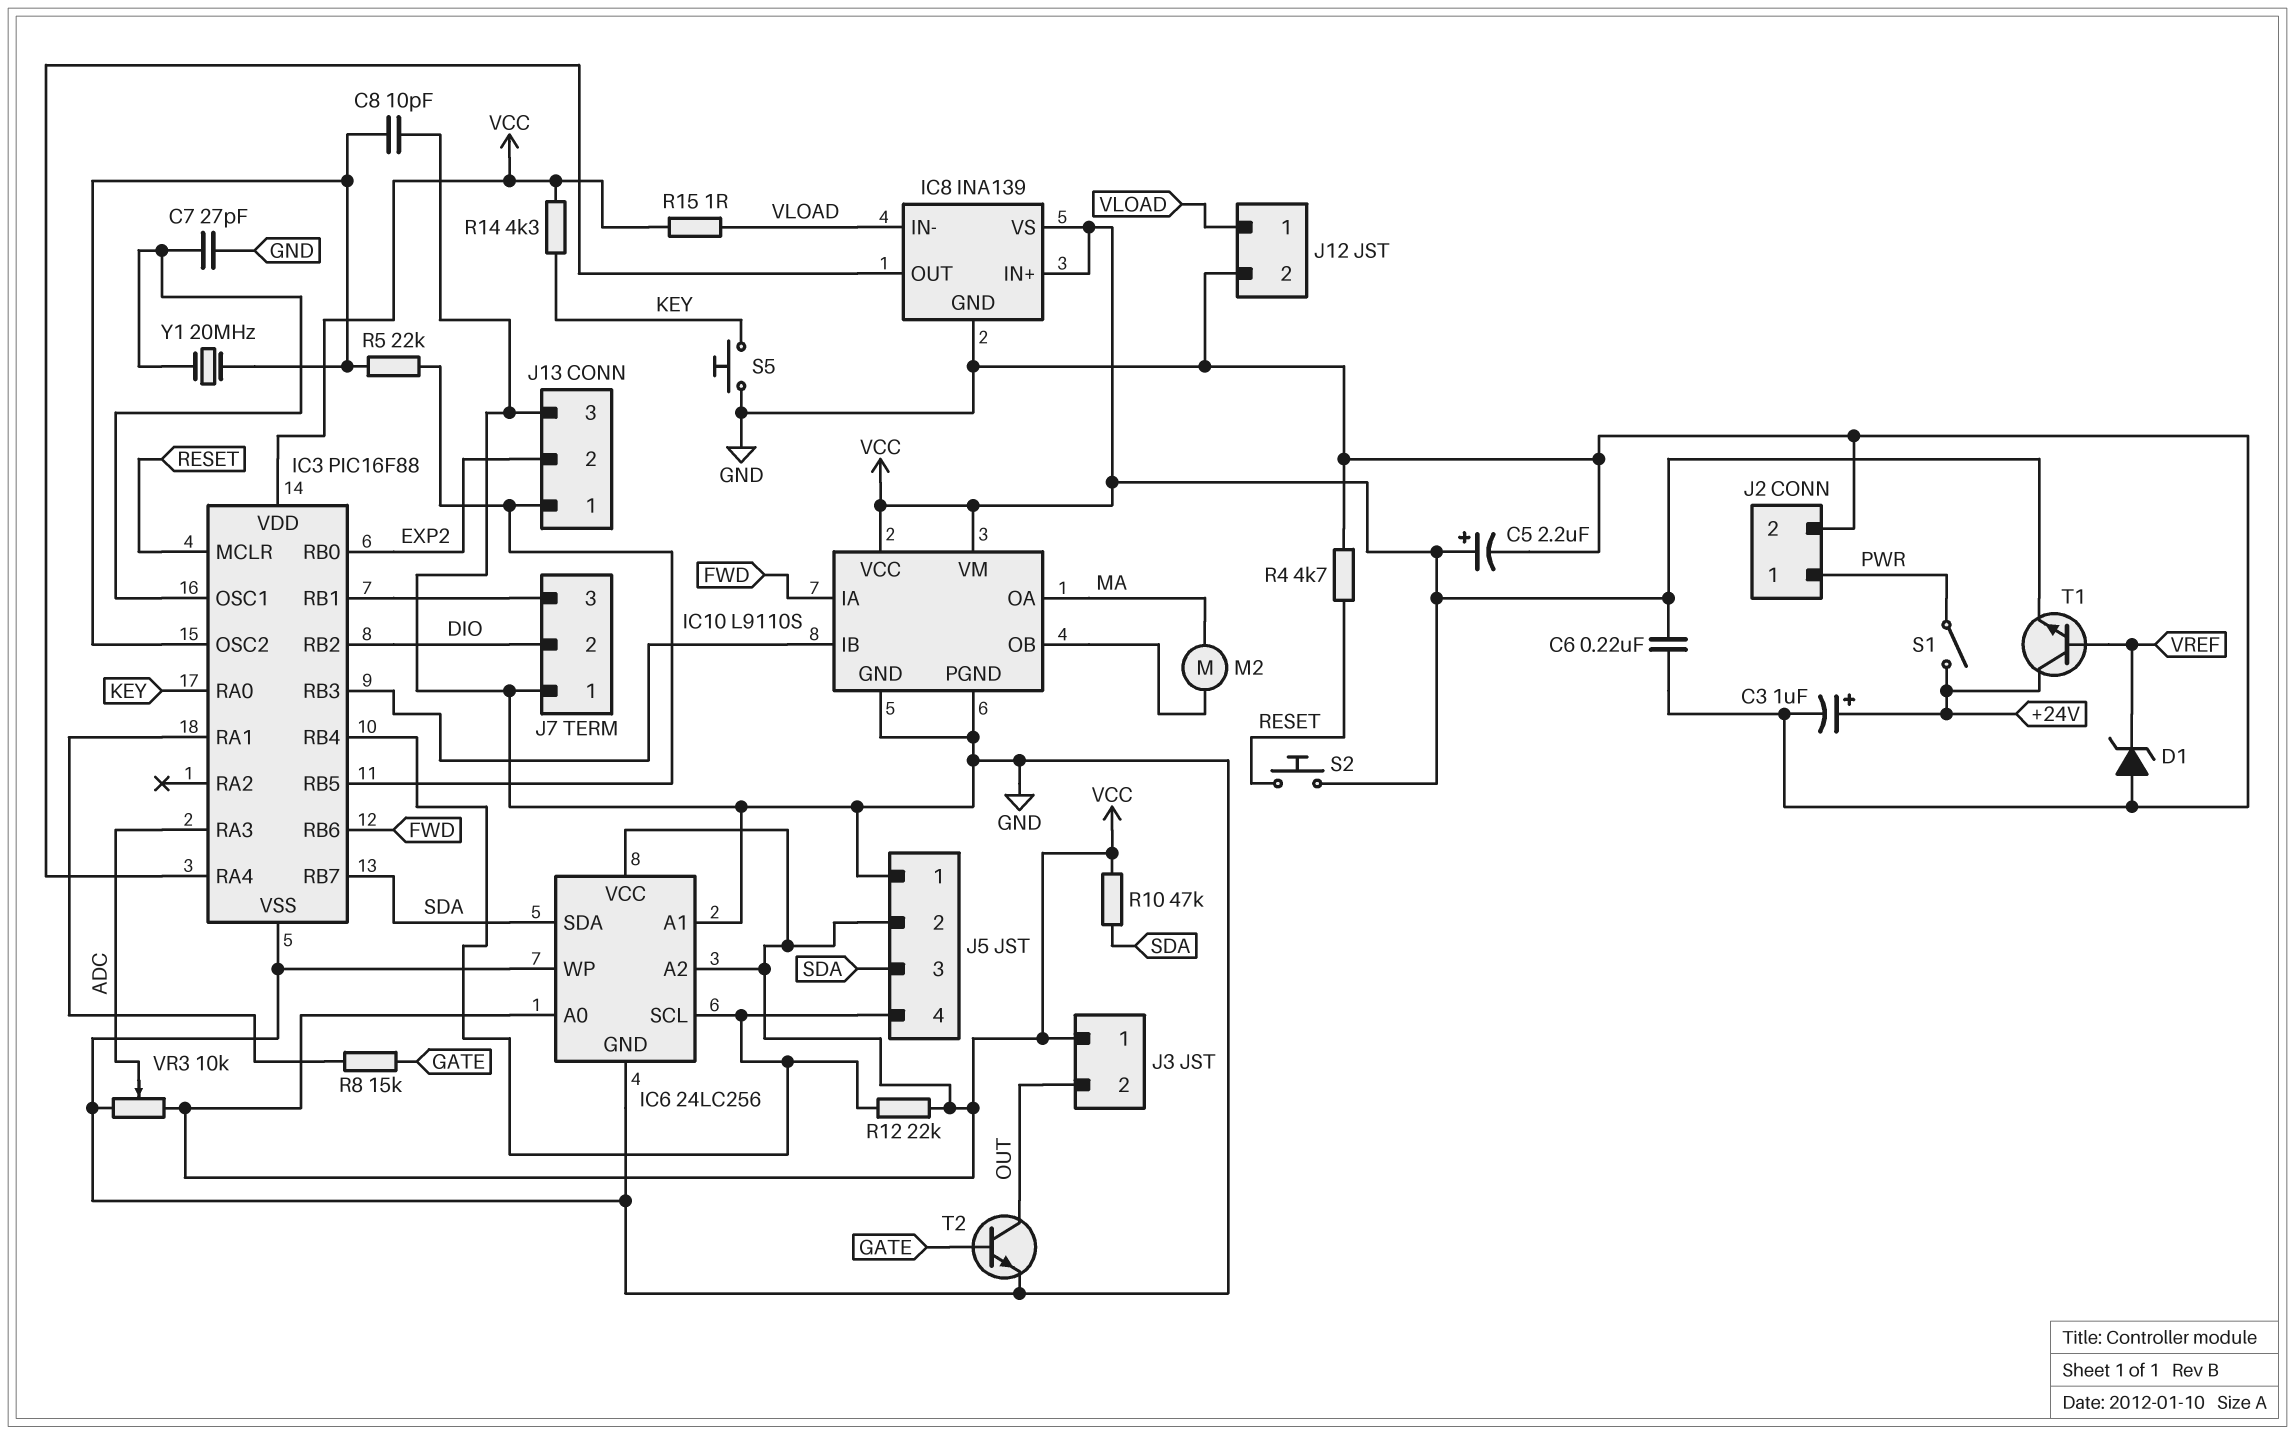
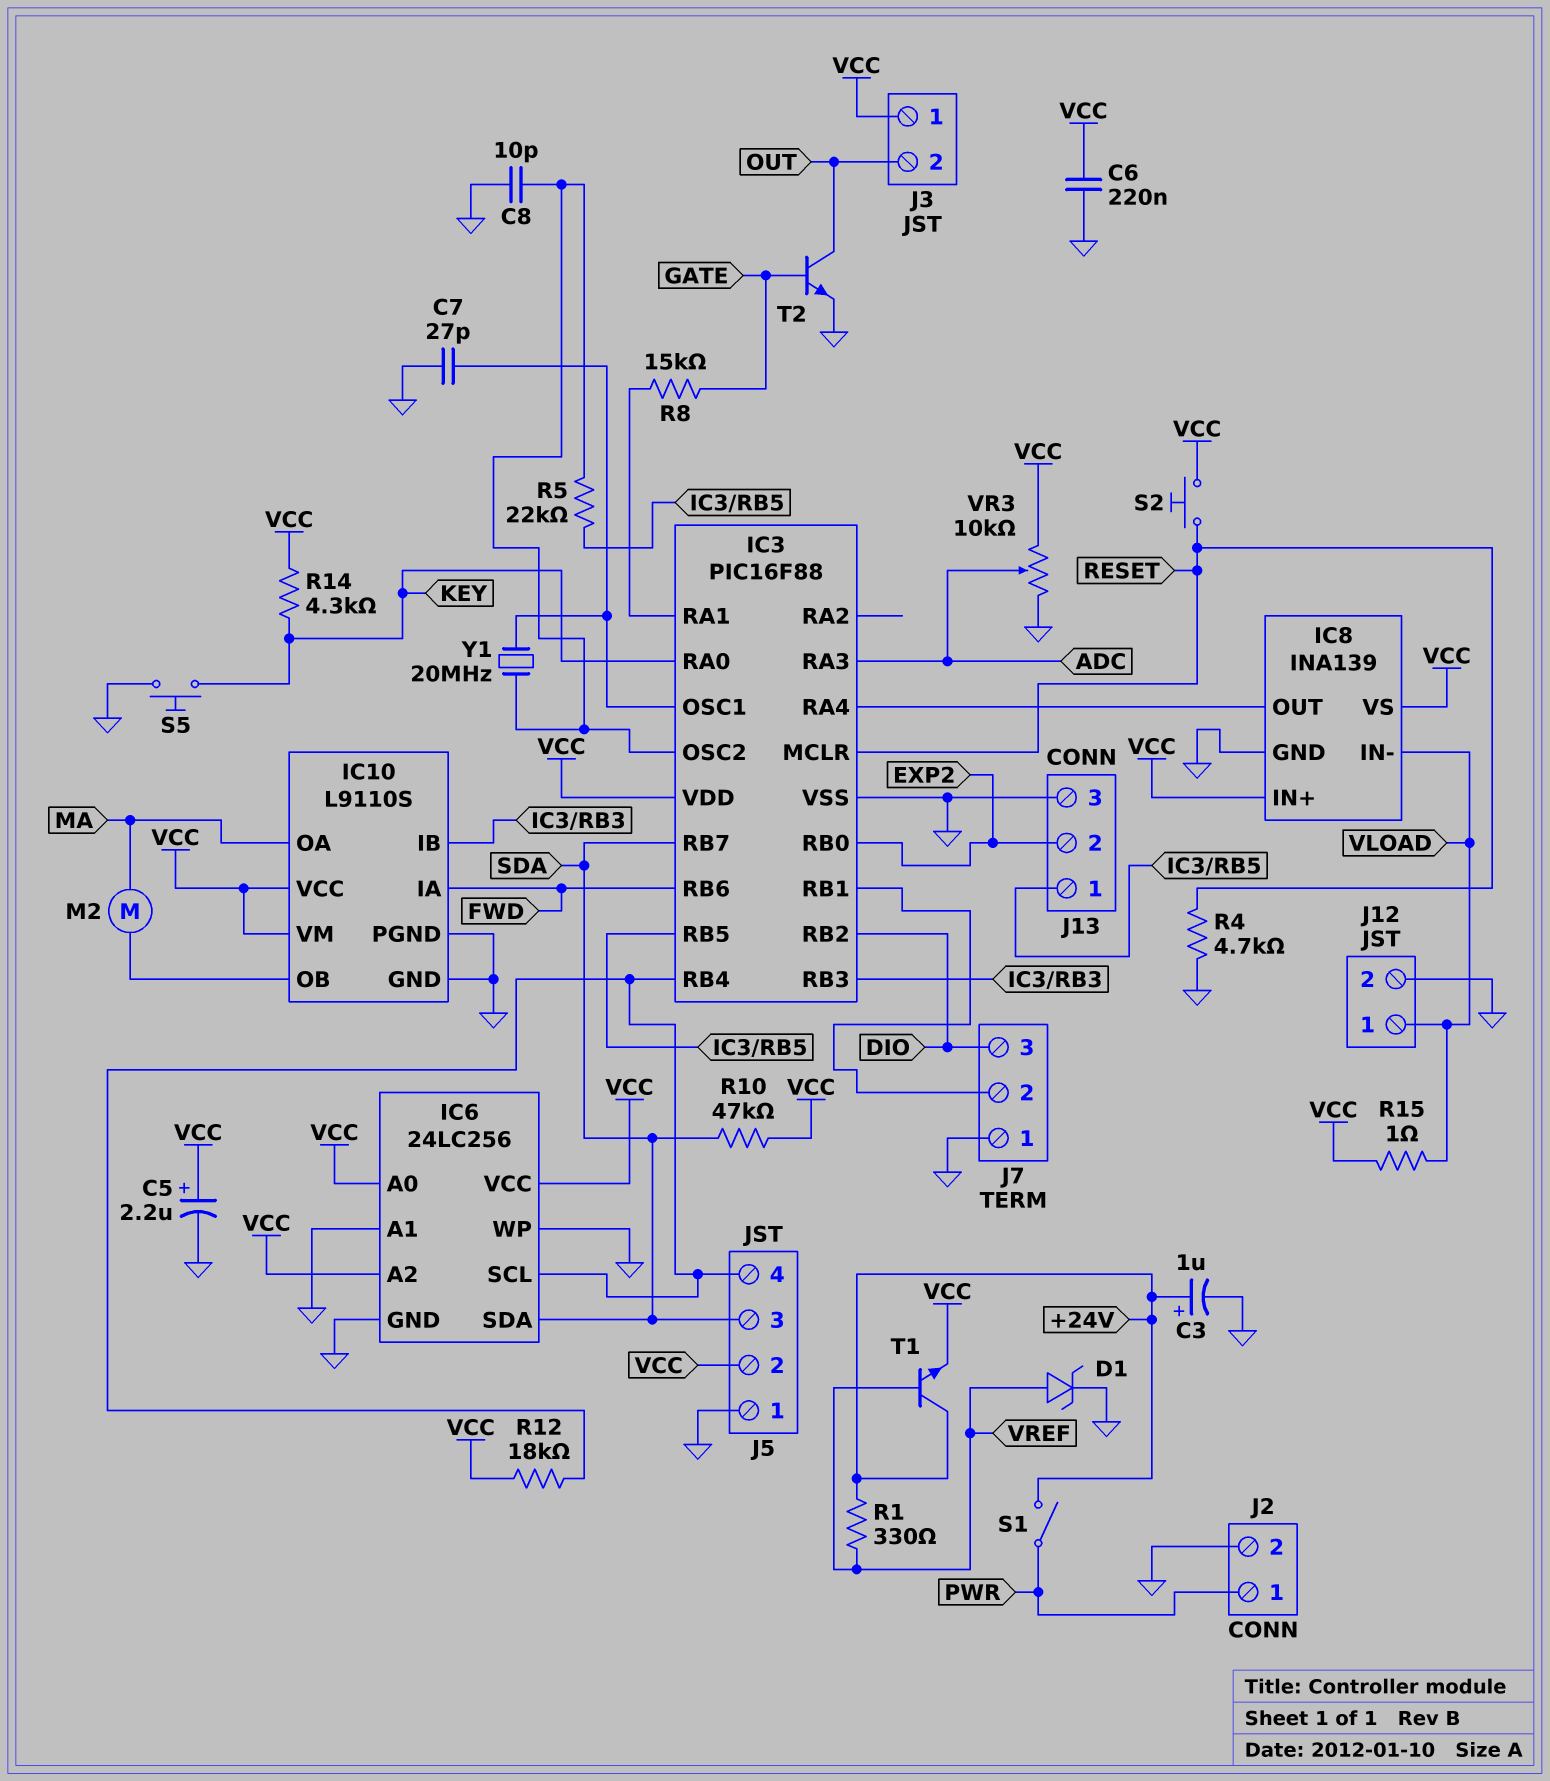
D1: zener (A GND, K VREF) -> zener (A VREF, K GND)
J7 pin 2: DIO -> IC3/RB1
J7 pin 3: IC3/RB1 -> DIO
R1: none -> 330 (+24V, VREF)
R12: 22k (IC3/RB4, VCC) -> 18k (IC3/RB4, VCC)

